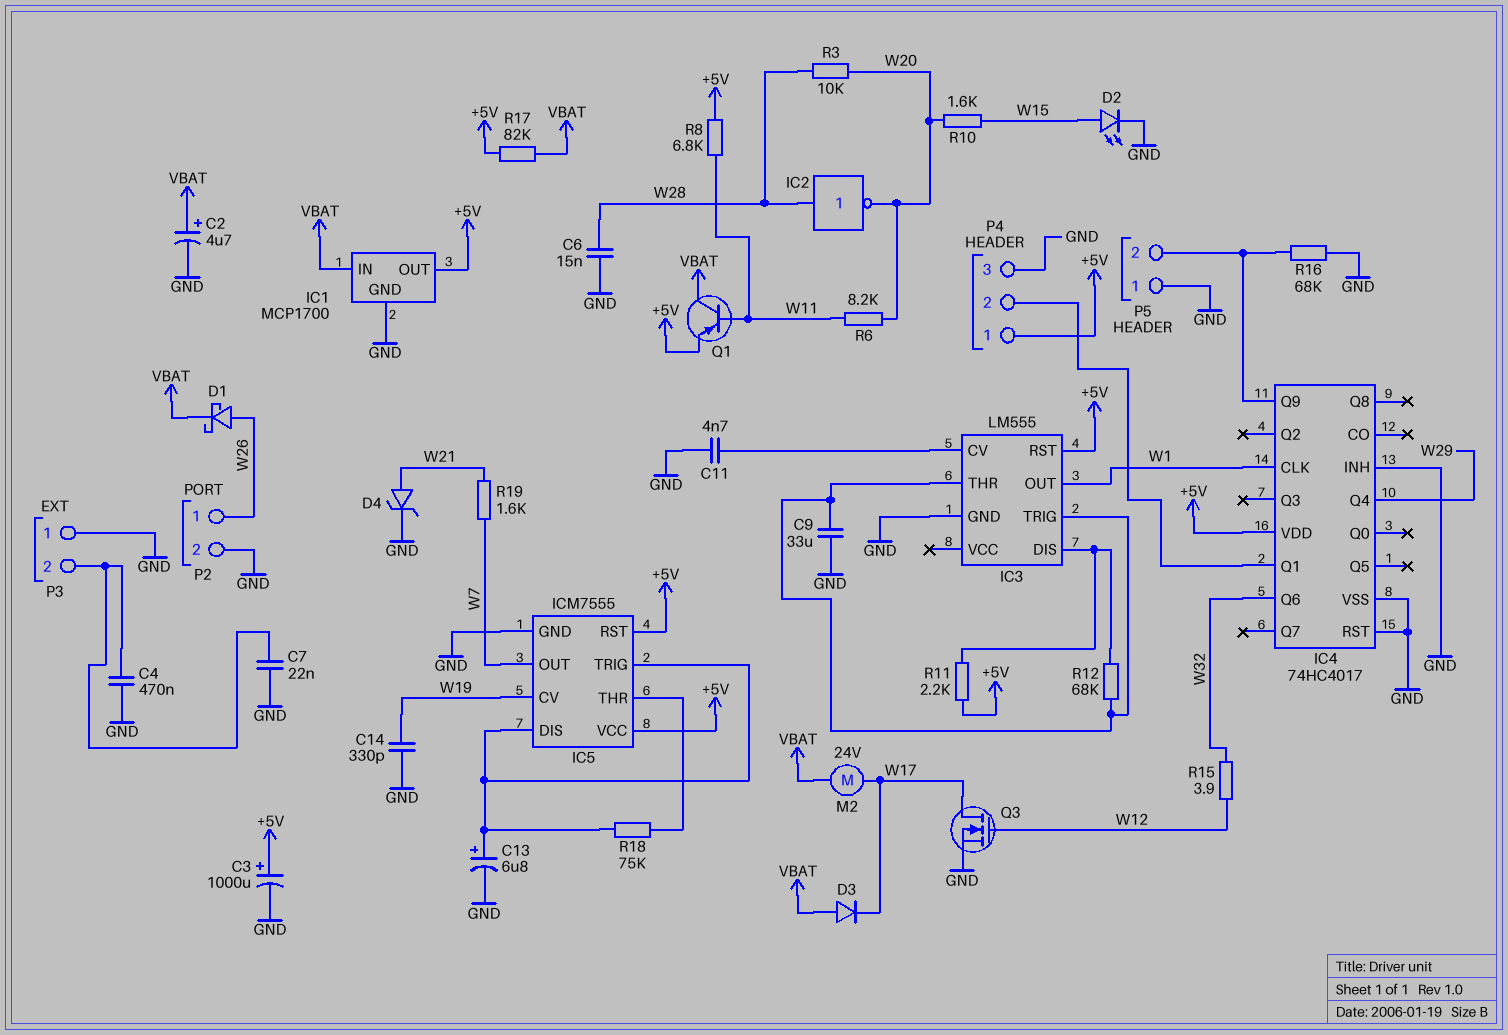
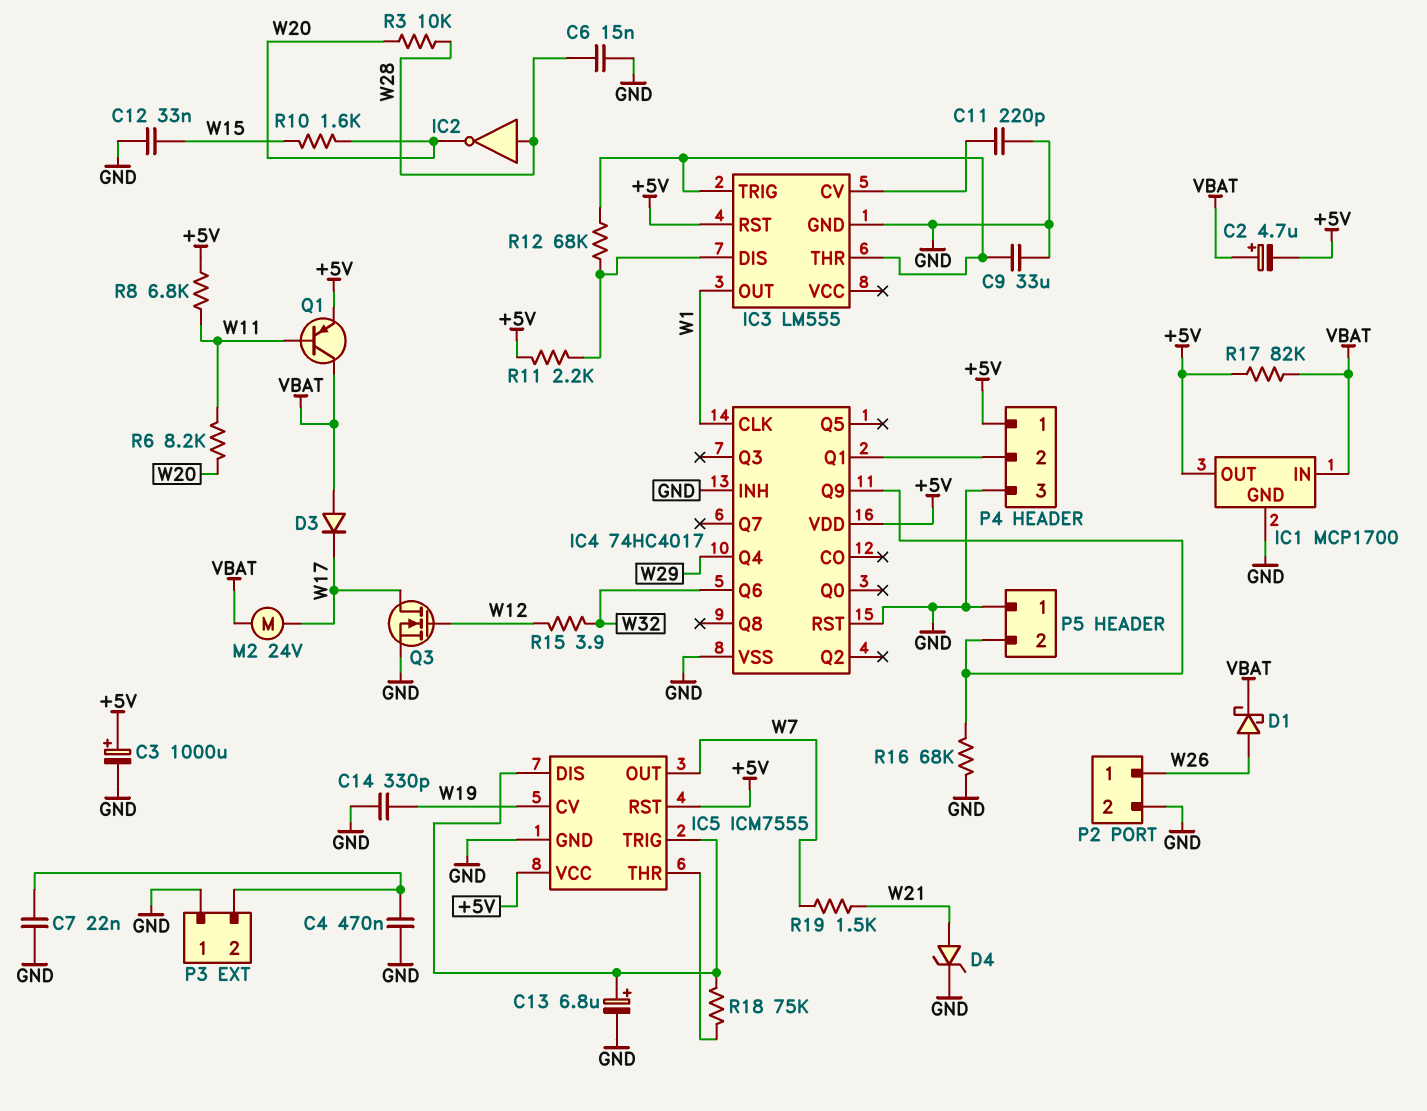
C2: 4.7uF (plus VBAT, minus GND) -> 4.7uF (plus VBAT, minus +5V)
C11: 4.7nF (GND, IC3/CV) -> 220pF (GND, IC3/CV)
C12: none -> 33nF (GND, W15)
D2: LED (A W15, K GND) -> none
R19: 1.6k (W7, W21) -> 1.5k (W7, W21)

